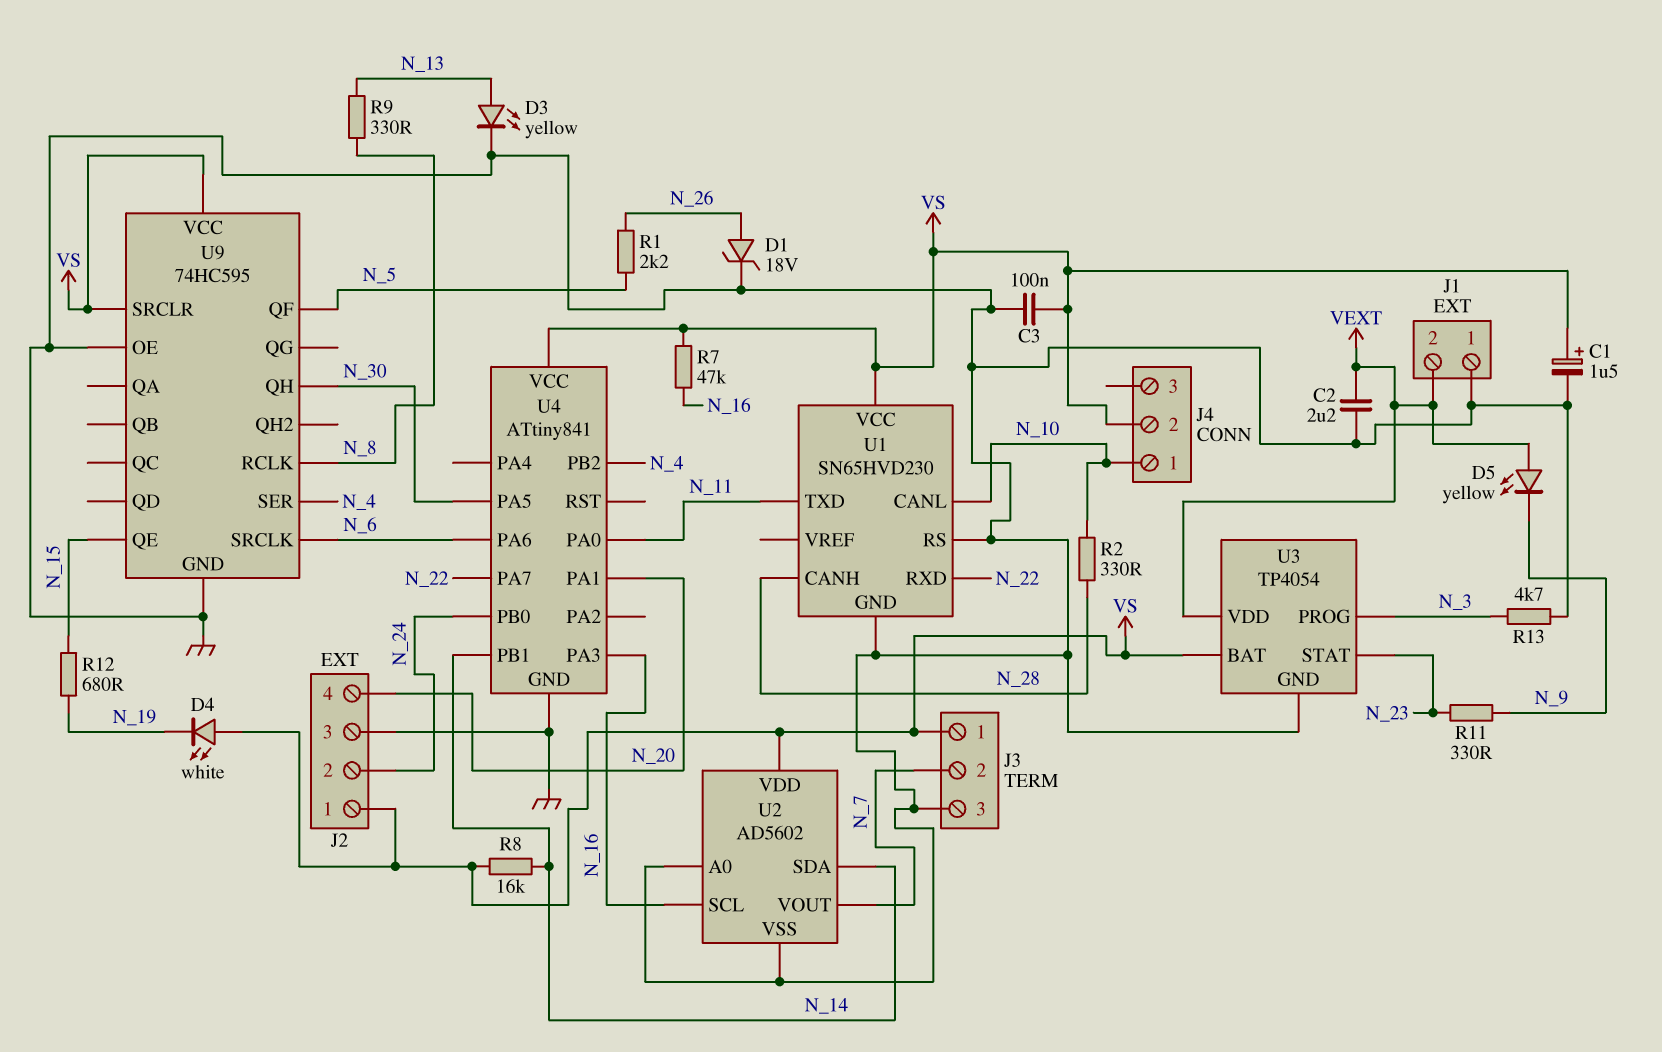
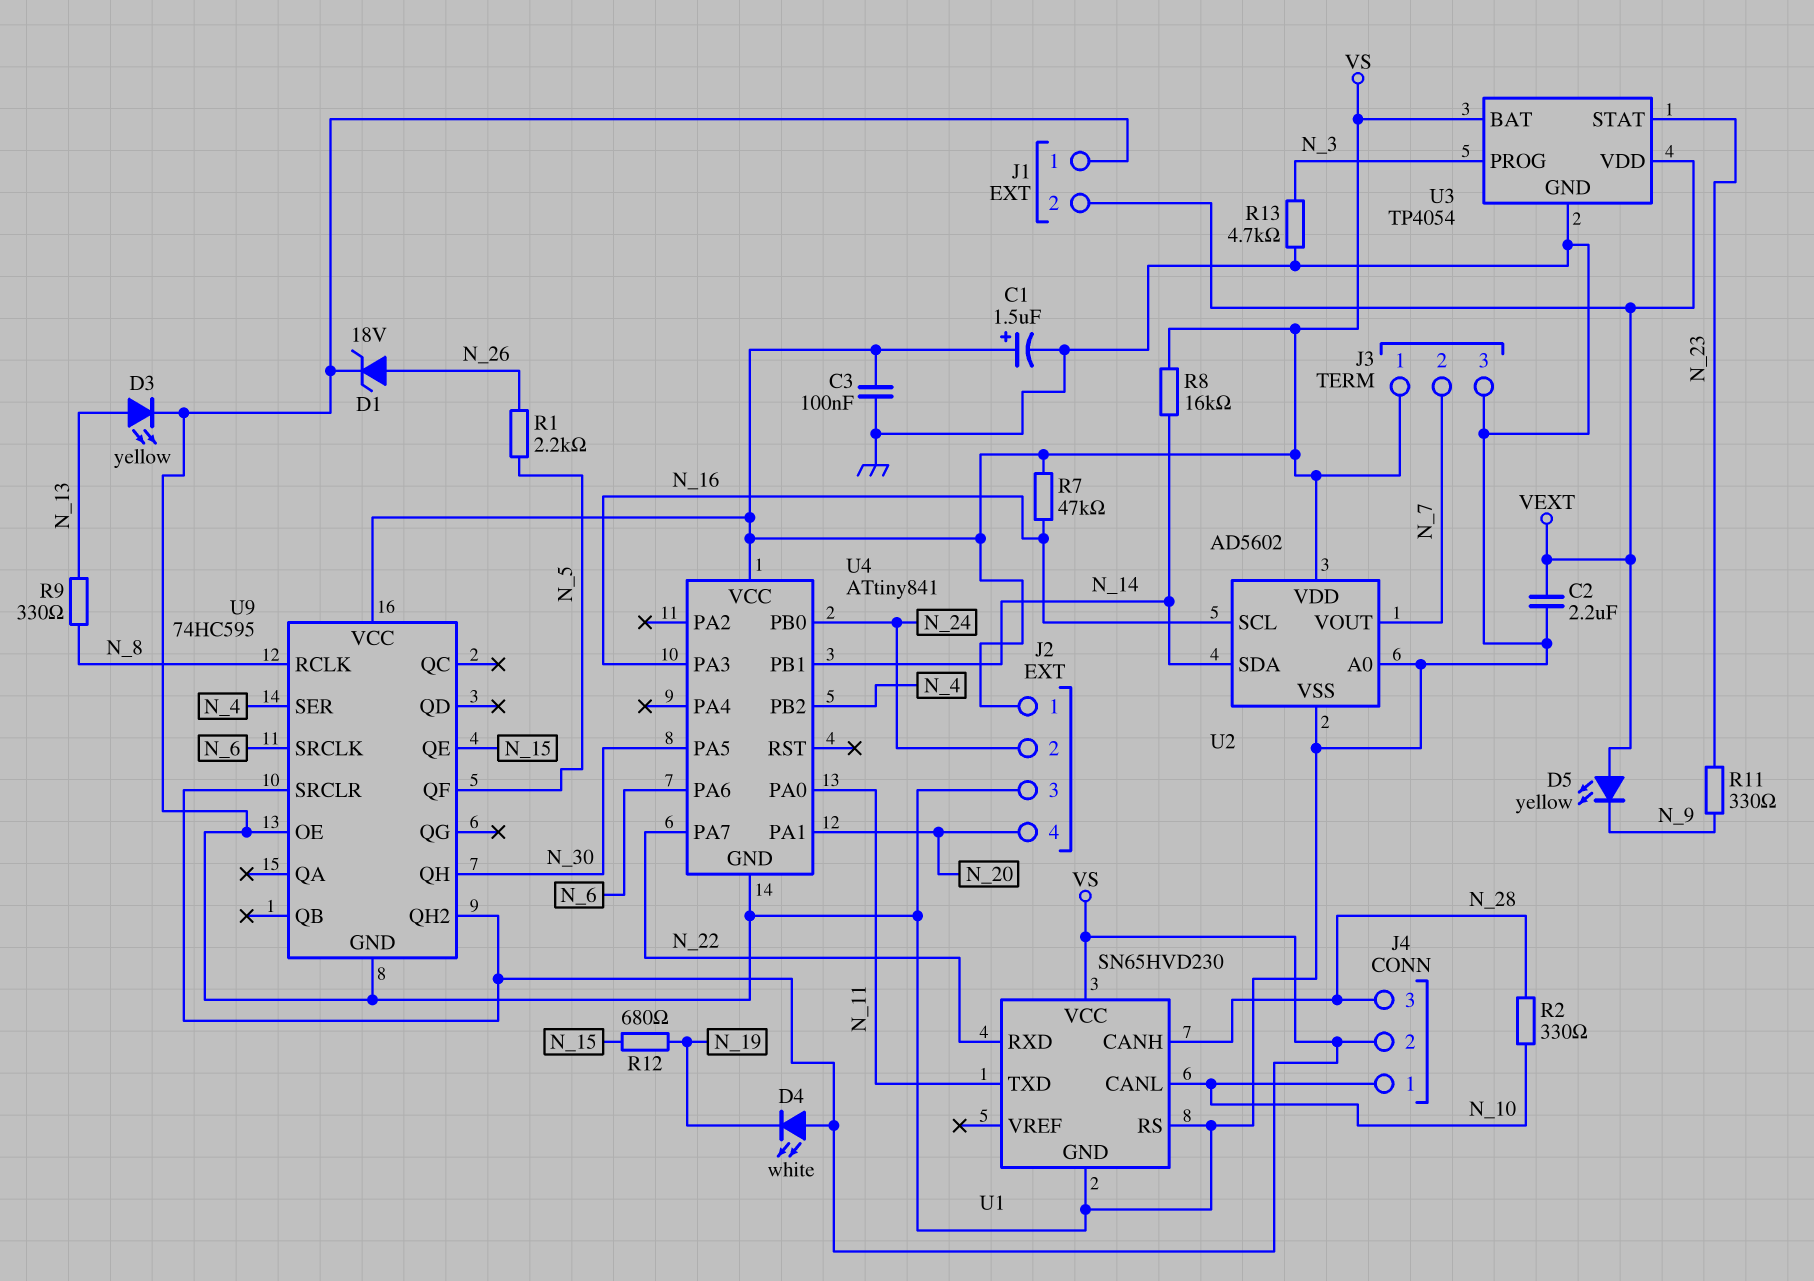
J4 pin 3: none -> N_28
U9 pin QH2: none -> VS

